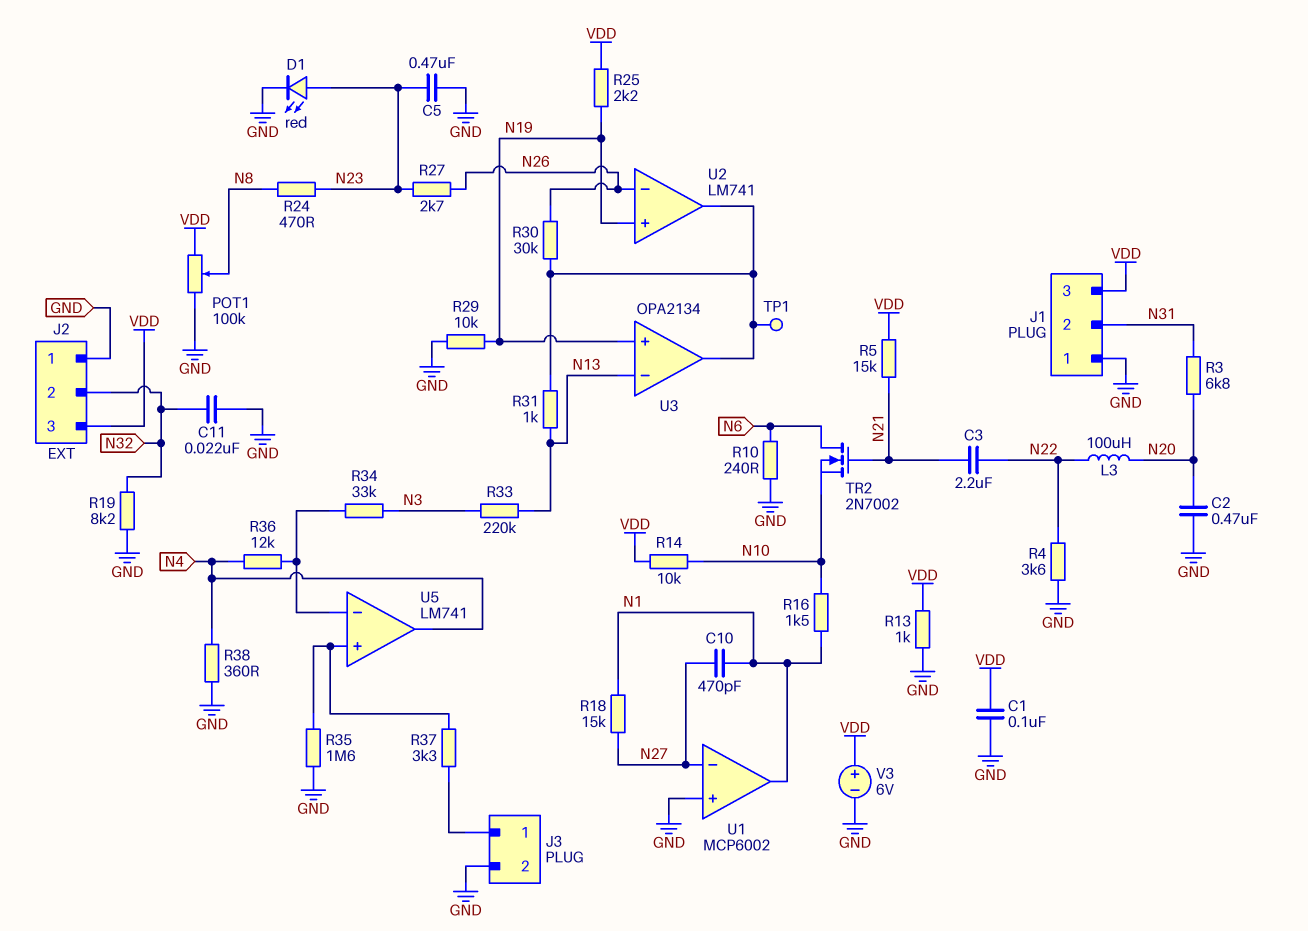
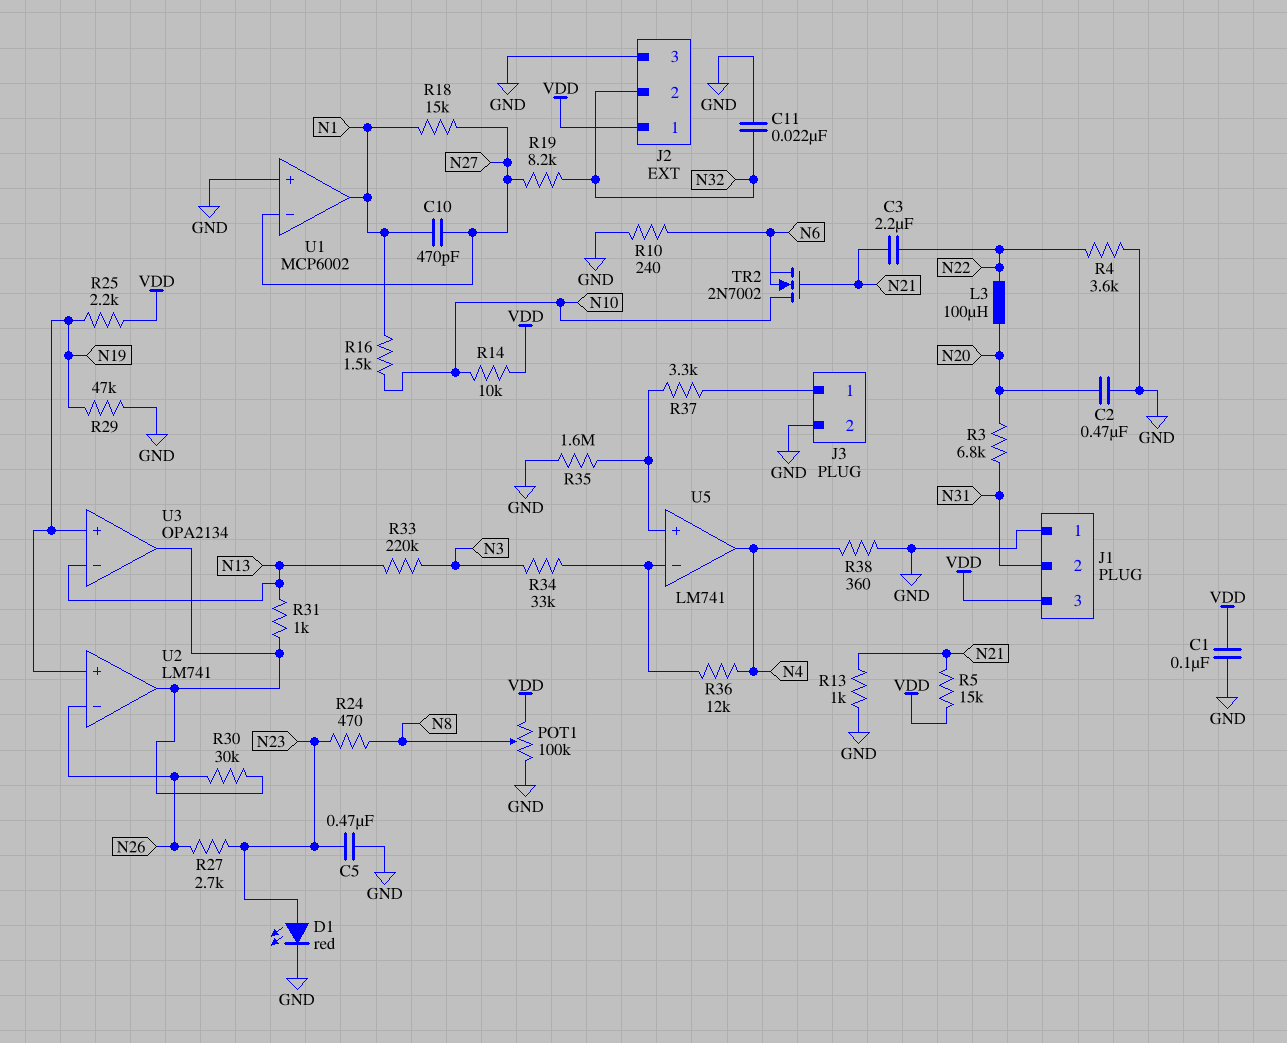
J2 pin 1: GND -> VDD
J2 pin 3: VDD -> GND
R13: 1k (GND, VDD) -> 1k (GND, N21)
R19: 8.2k (GND, N32) -> 8.2k (N27, N32)
R29: 10k (GND, N19) -> 47k (GND, N19)
TP1: test point (U2/out) -> none
TR2: NMOS 2N7002 (G N21, D N6, S N10) -> NMOS 2N7002 (G N21, D N10, S N6)
V3: 6V (plus VDD, minus GND) -> none

